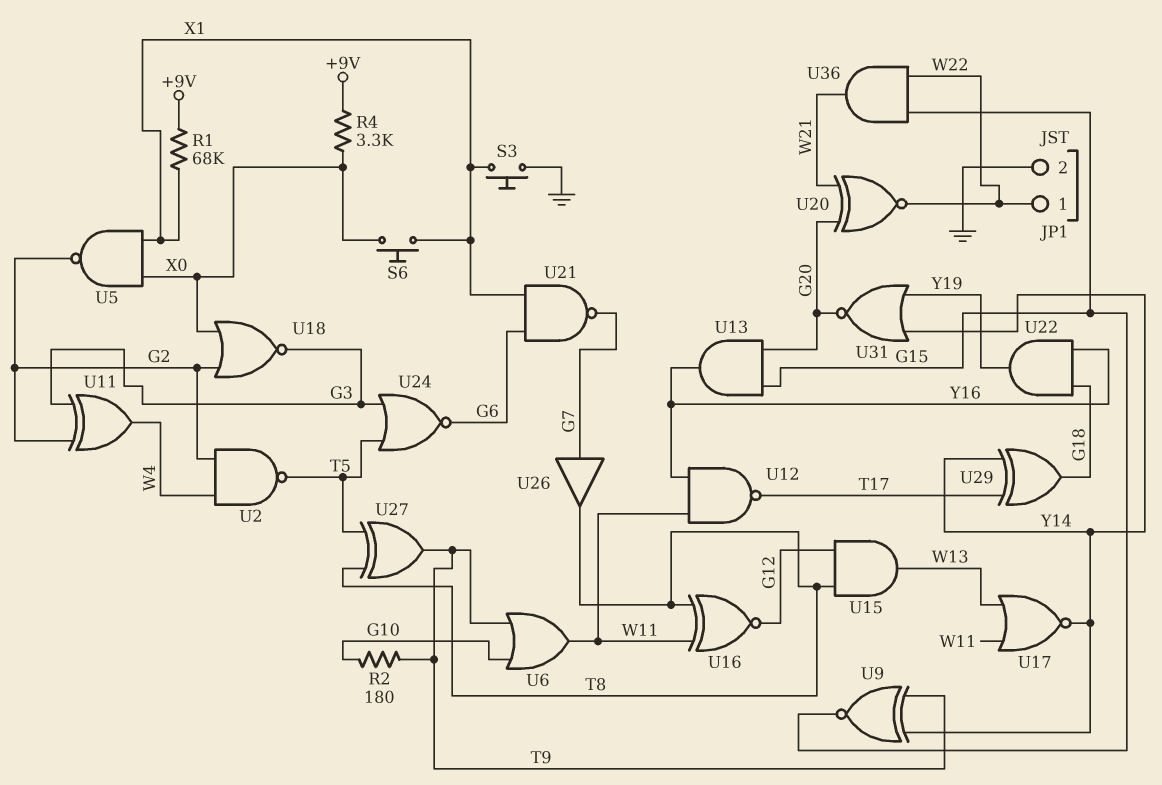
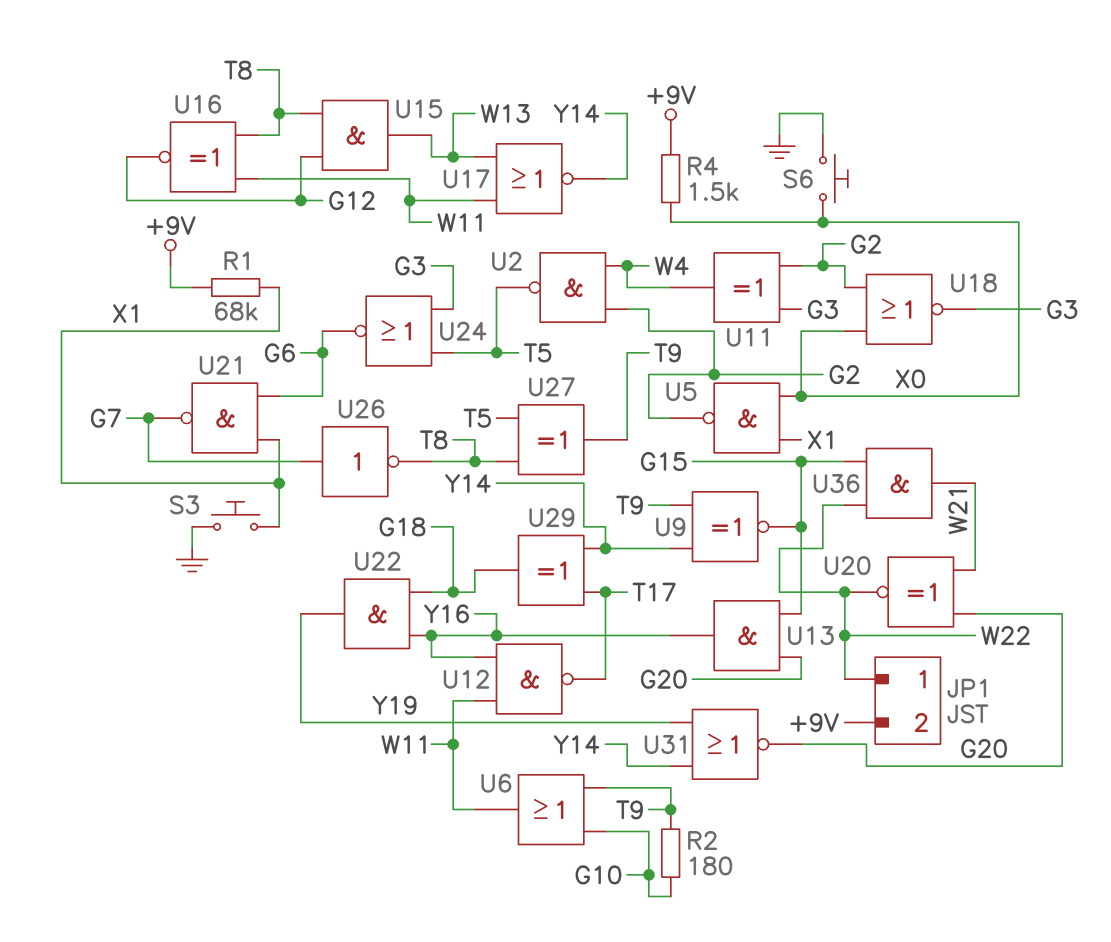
JP1 pin 2: GND -> +9V
R4: 3.3k (+9V, X0) -> 1.5k (+9V, X0)
S6: button (X0, X1) -> button (GND, X0)
U26: buffer (in G7, out T8) -> NOT (in G7, out T8)

